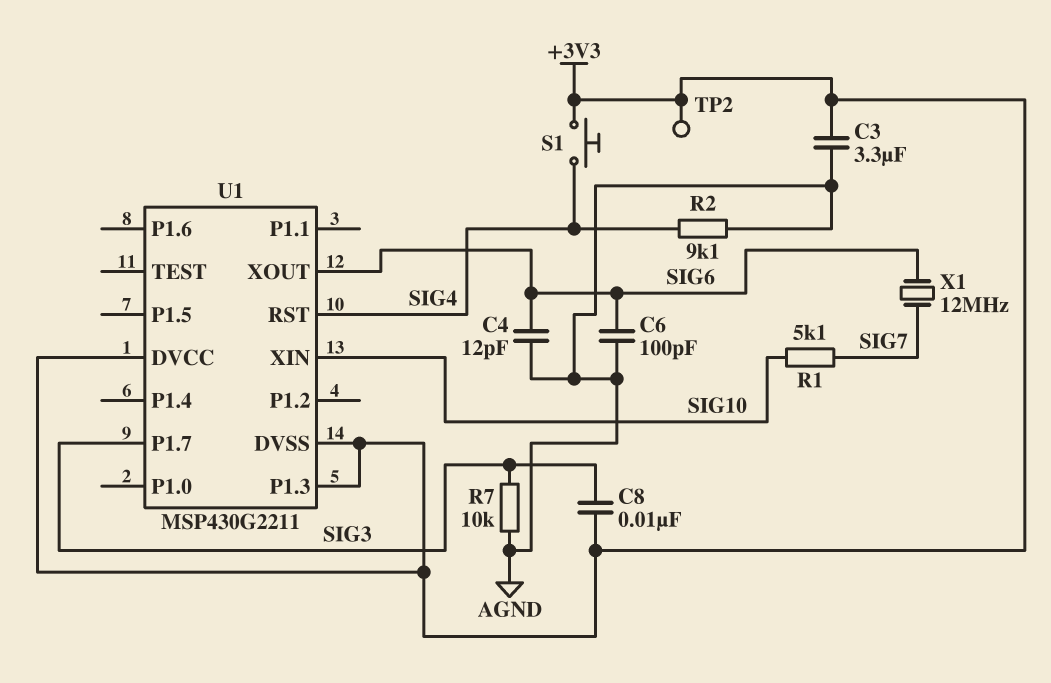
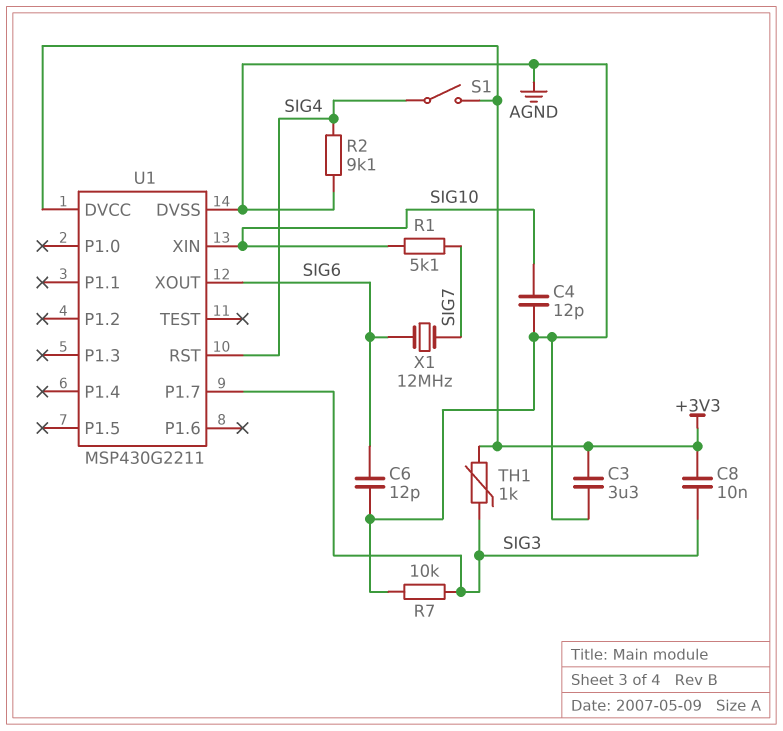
C4: 12pF (AGND, SIG6) -> 12pF (AGND, SIG10)
C6: 100pF (AGND, SIG6) -> 12pF (AGND, SIG6)
S1: button (+3V3, SIG4) -> switch (+3V3, SIG4)
TH1: none -> 1k (+3V3, SIG3)
TP2: test point (+3V3) -> none
U1 pin DVSS: +3V3 -> AGND
U1 pin P1.3: +3V3 -> none

